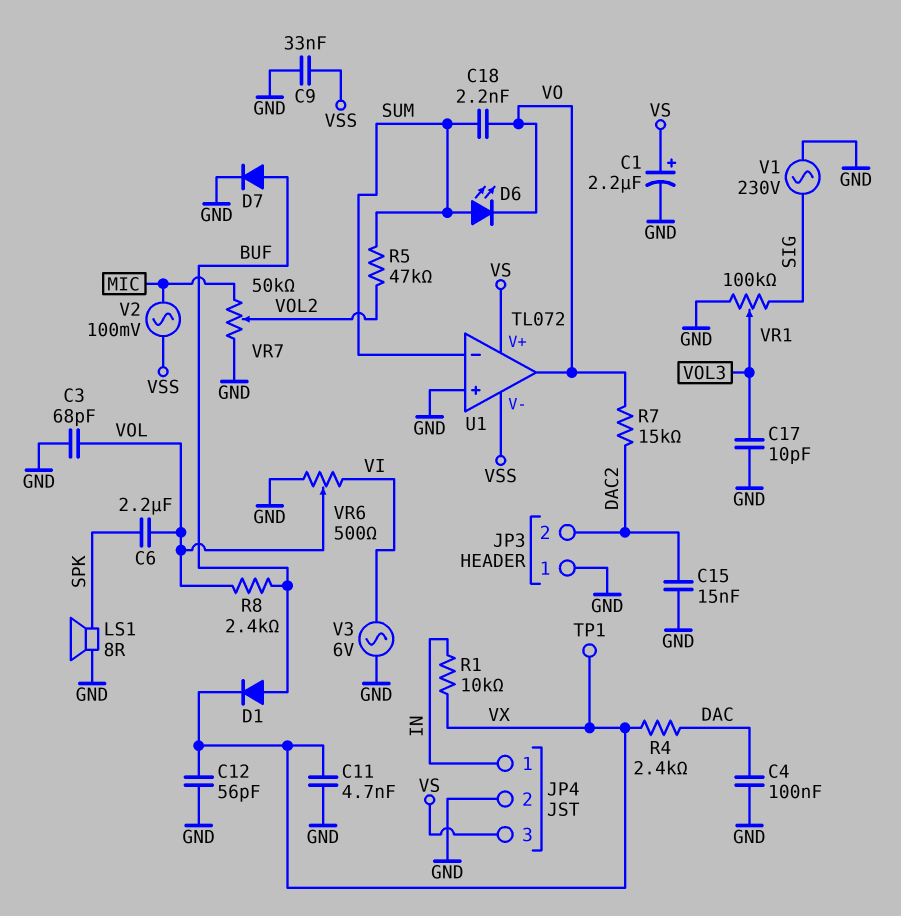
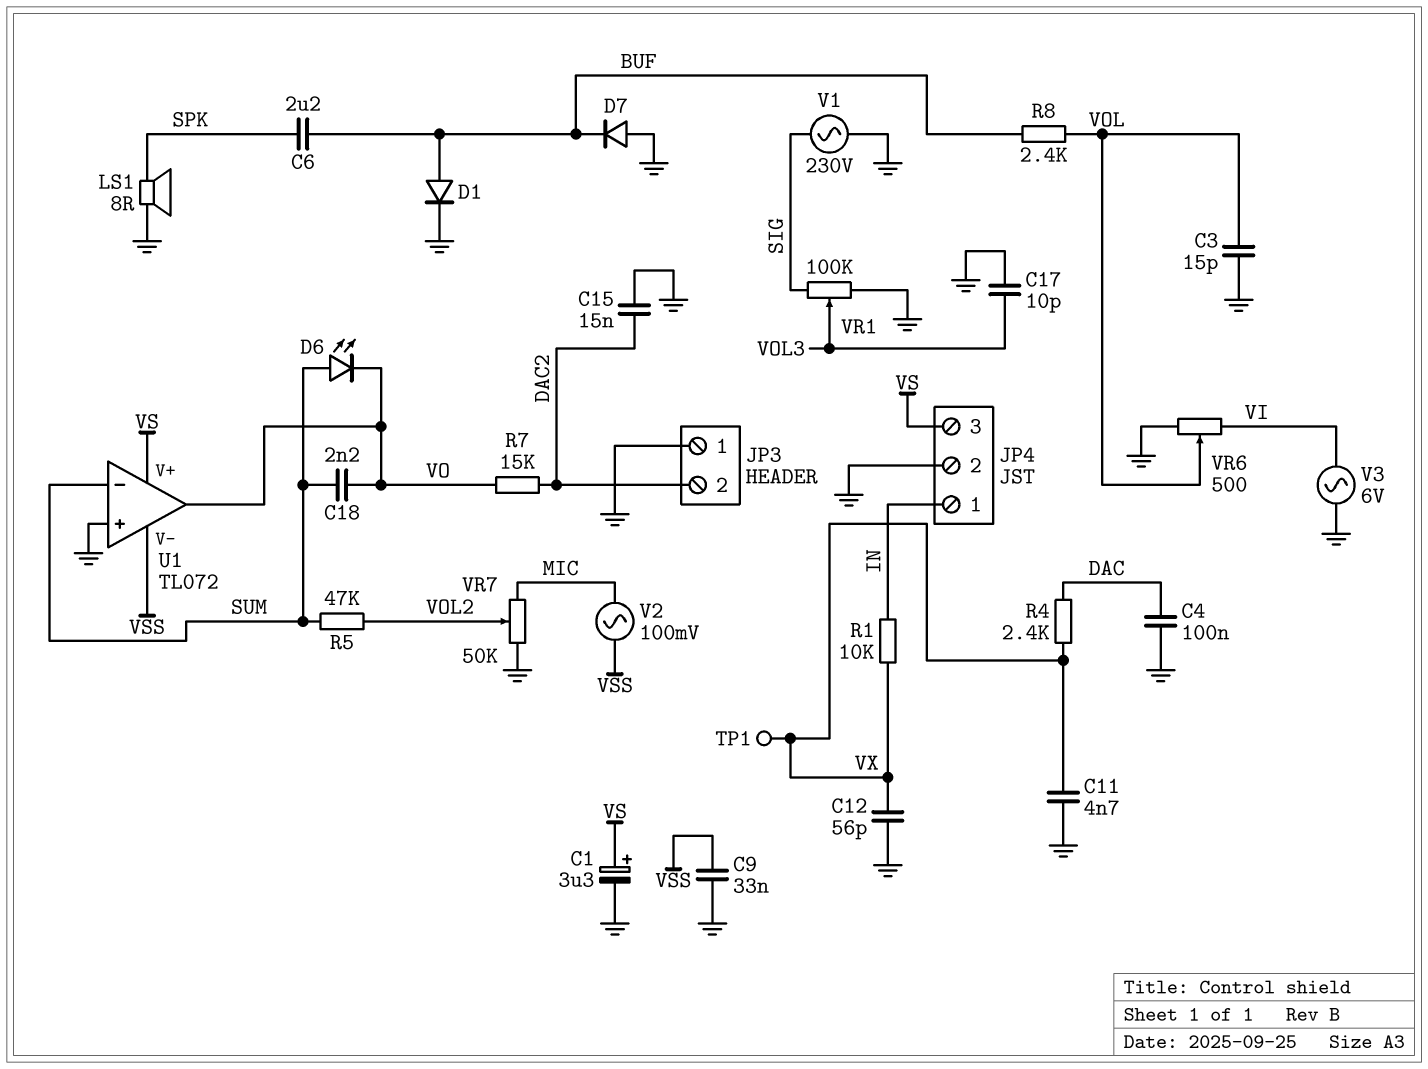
C1: 2.2uF (plus VS, minus GND) -> 3.3uF (plus VS, minus GND)
C3: 68pF (GND, VOL) -> 15pF (GND, VOL)
C6: 2.2uF (SPK, VOL) -> 2.2uF (BUF, SPK)
D1: diode (A BUF, K VX) -> diode (A BUF, K GND)
D7: diode (A BUF, K GND) -> diode (A GND, K BUF)

